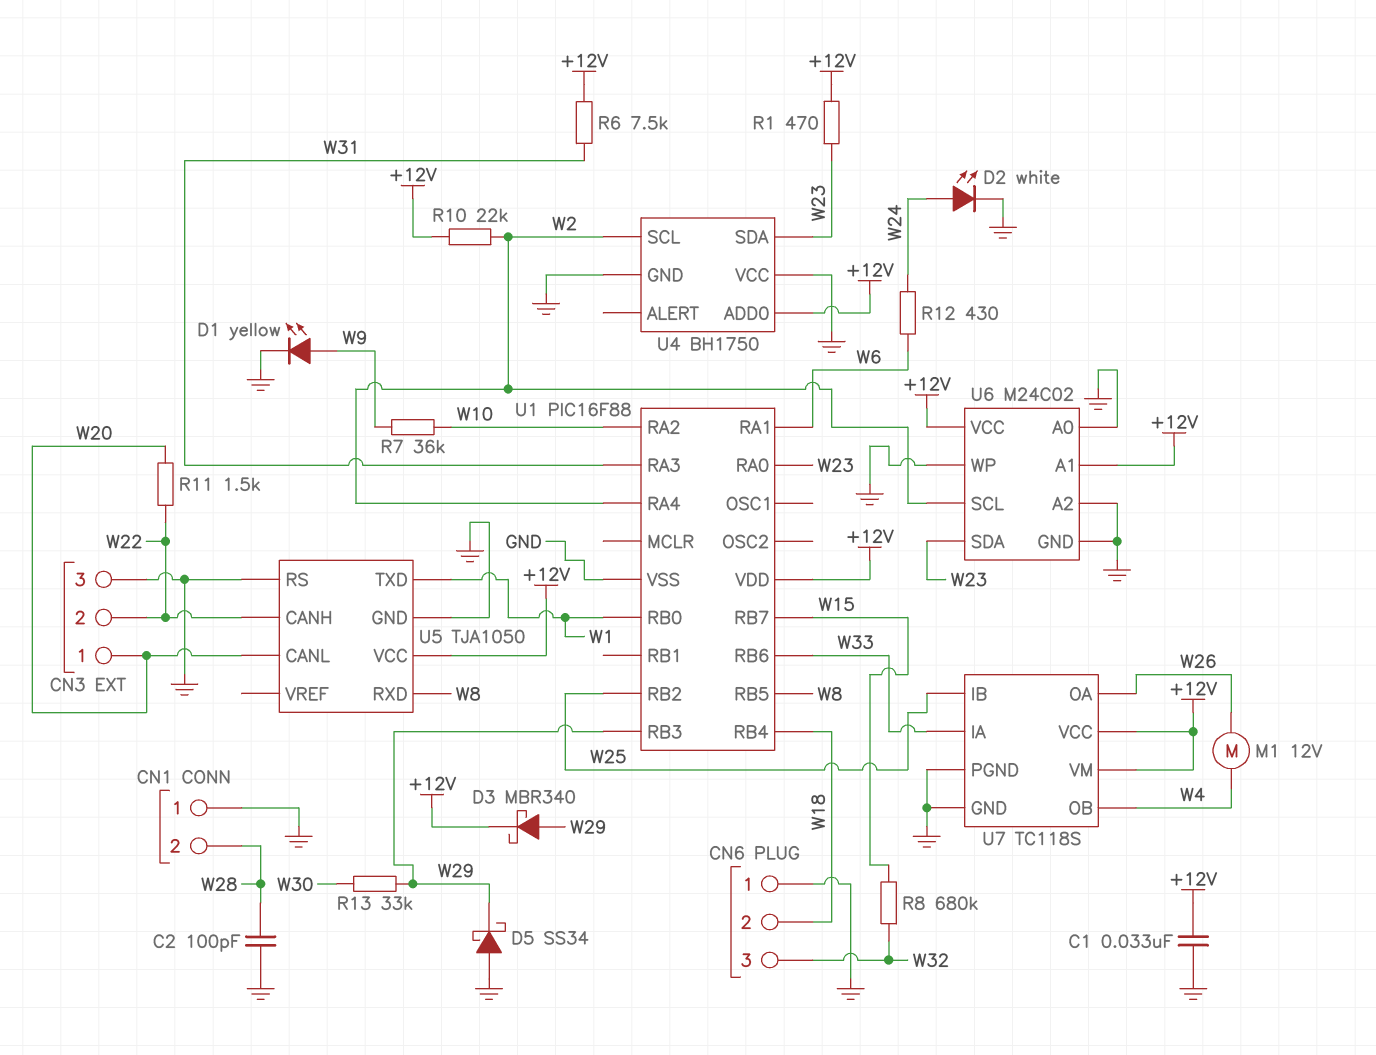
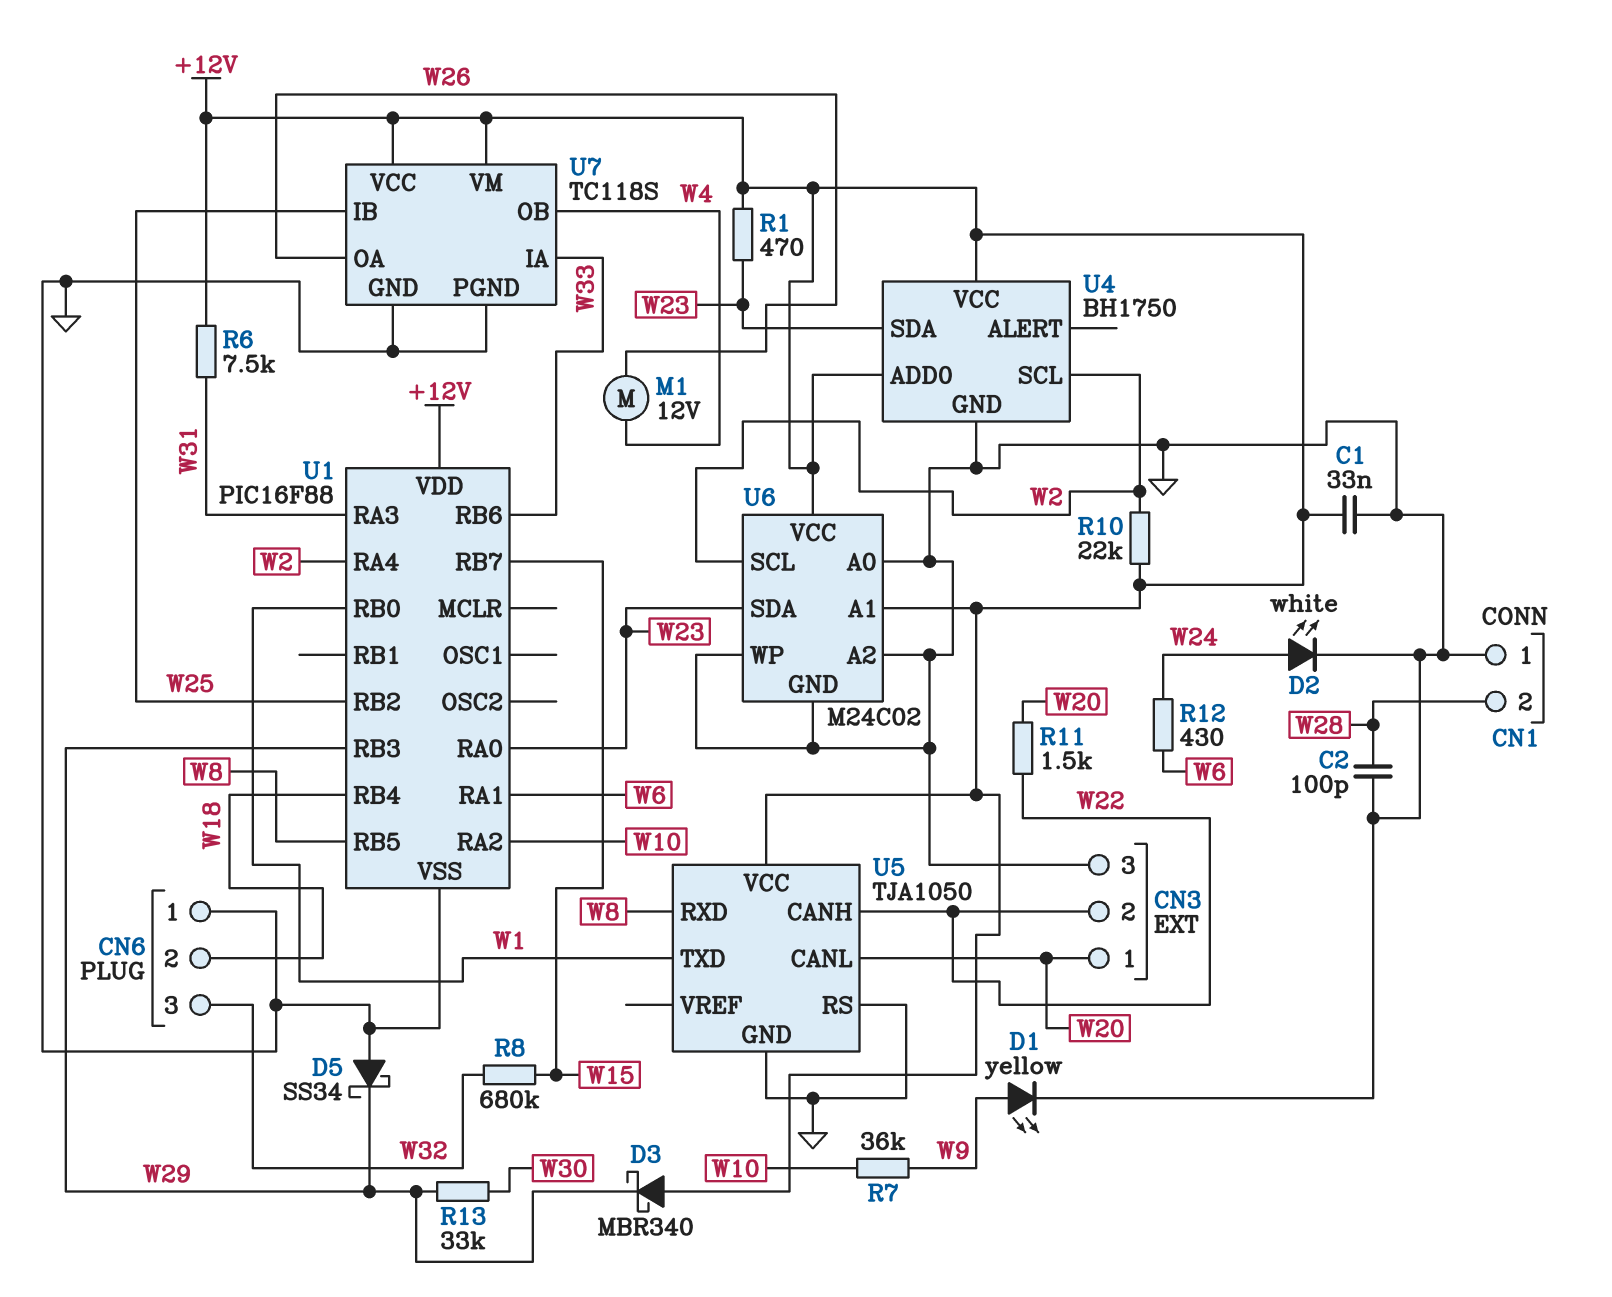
D3: schottky MBR340 (A W29, K +12V) -> schottky MBR340 (A +12V, K W29)
U4 pin VCC: GND -> +12V

